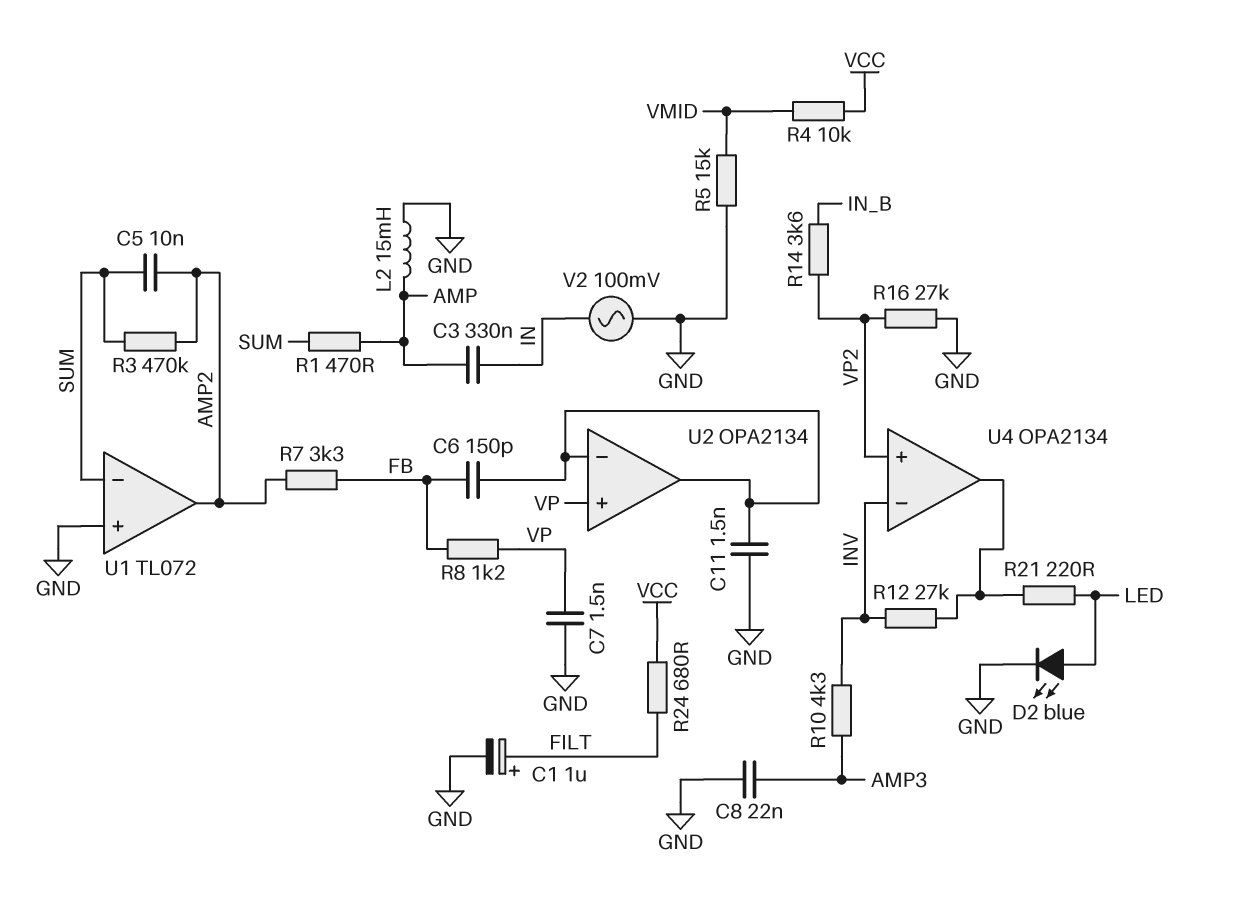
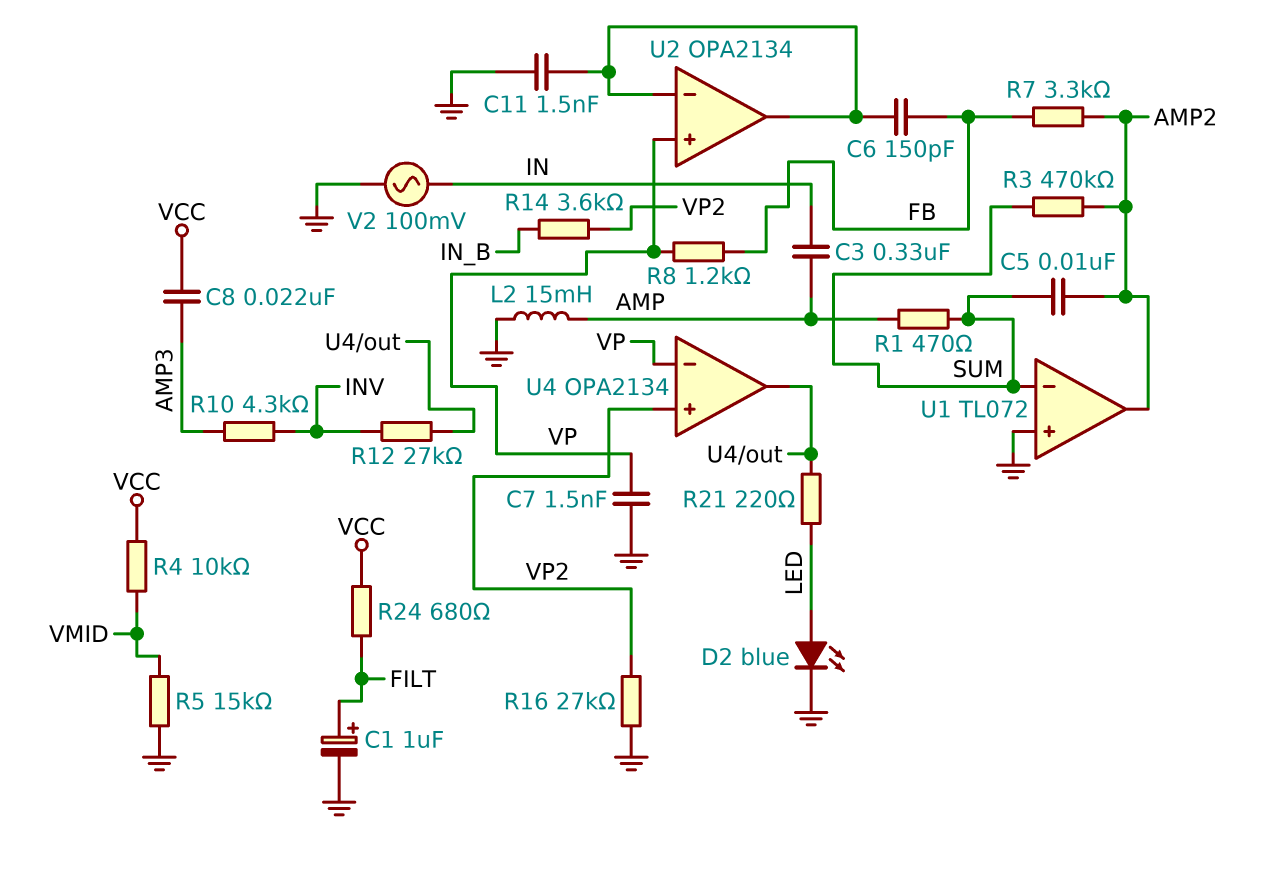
C8: 22nF (AMP3, GND) -> 22nF (AMP3, VCC)
U4 pin in-: INV -> VP

